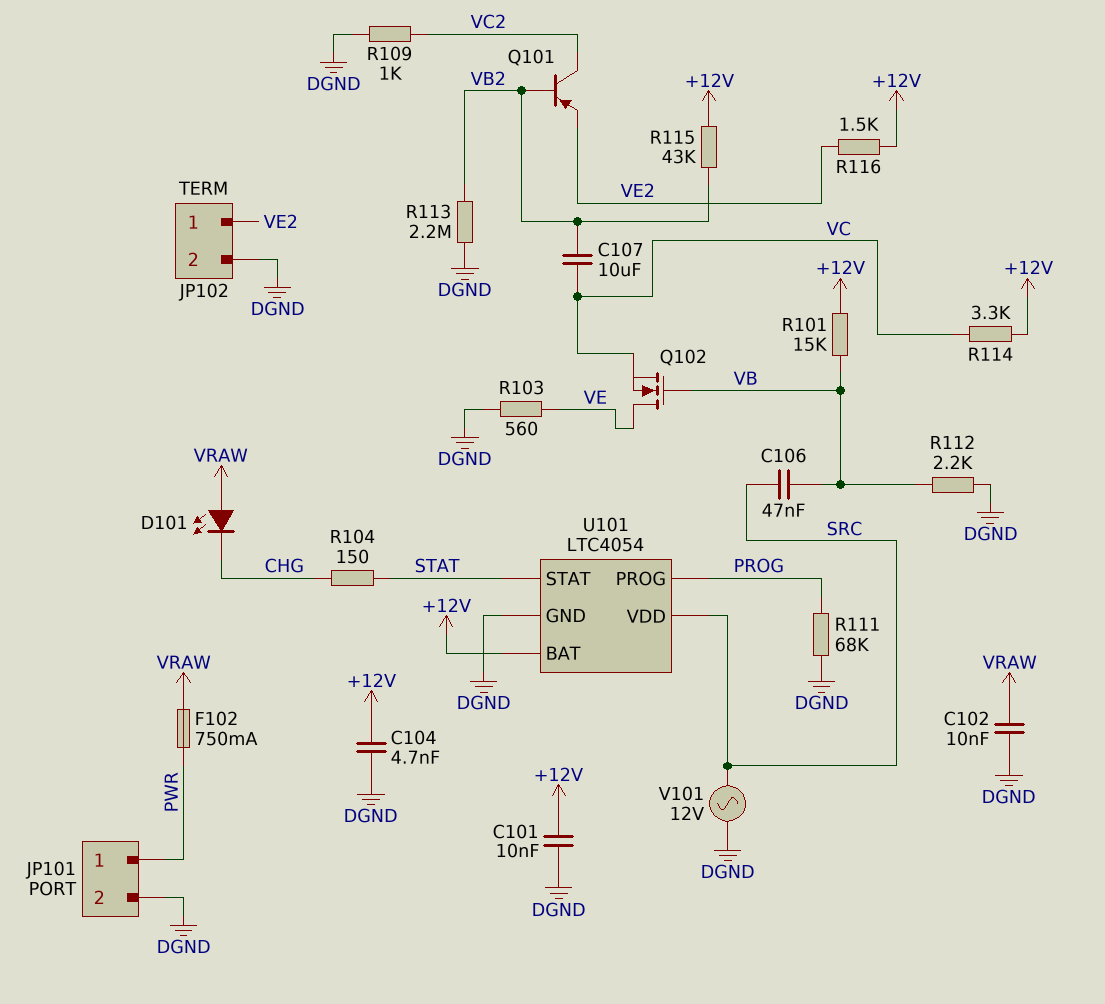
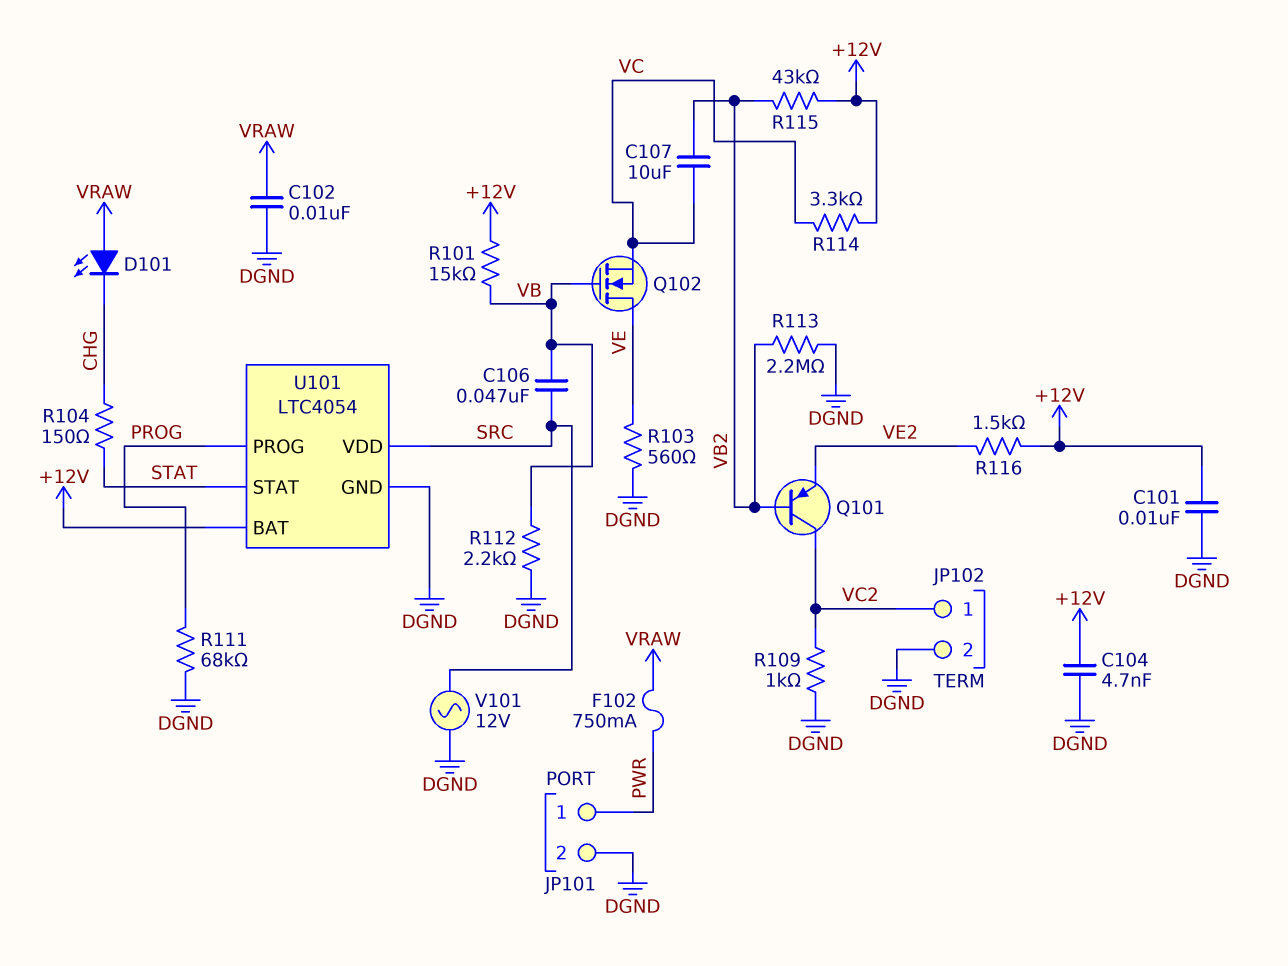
JP102 pin 1: VE2 -> VC2

